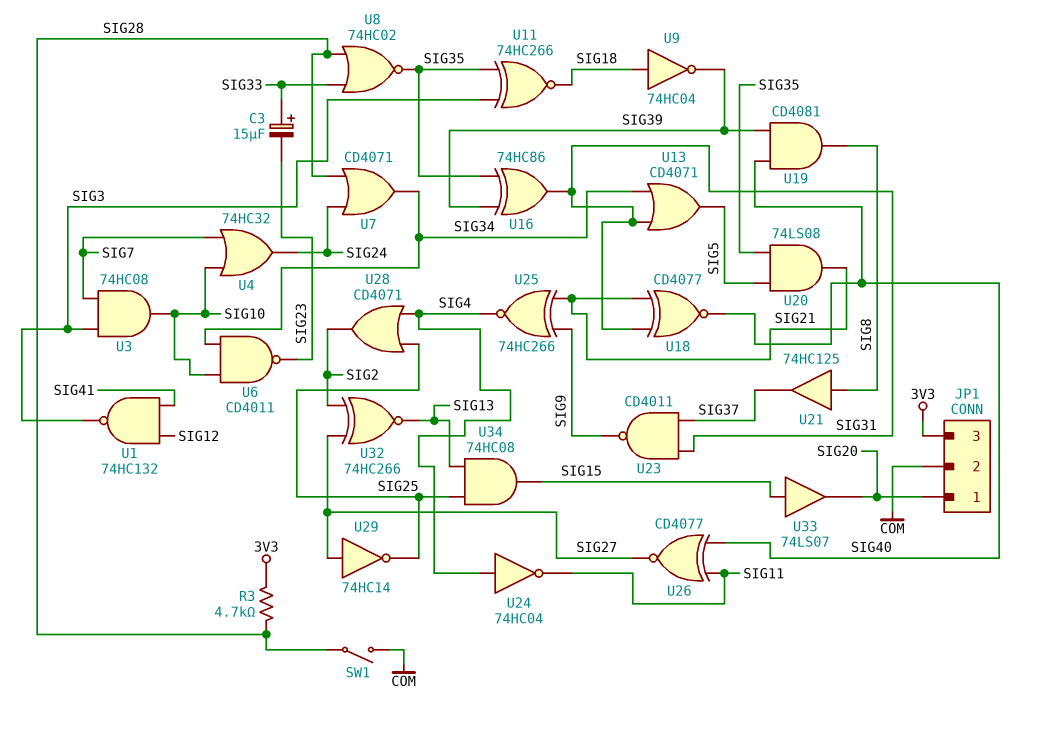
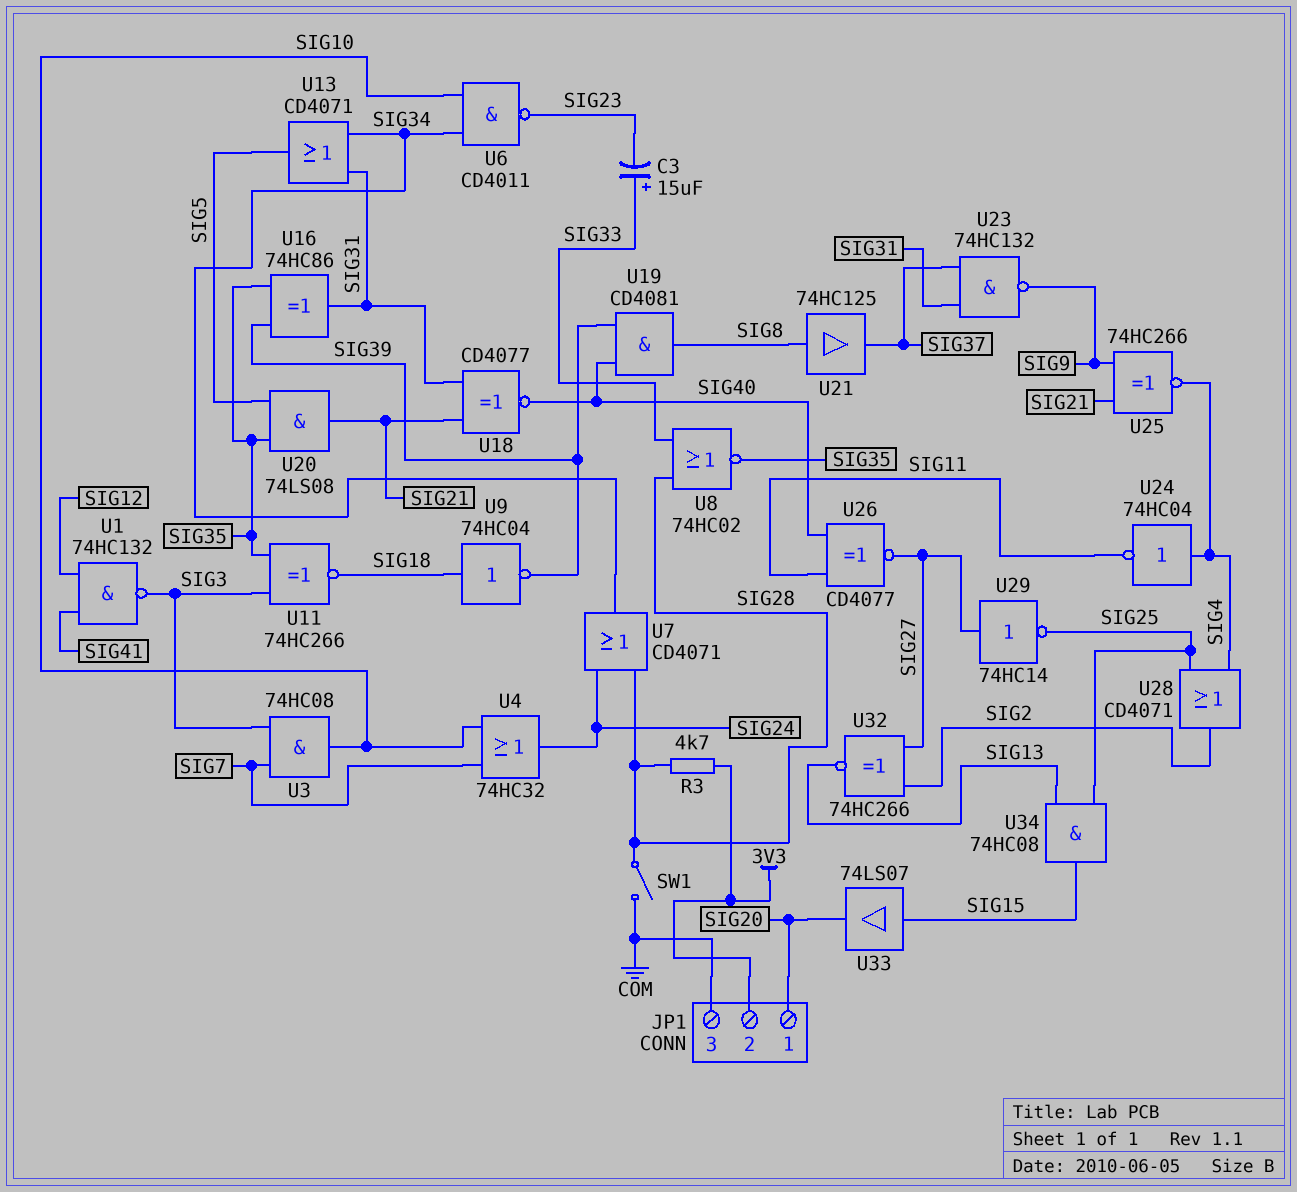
JP1 pin 2: COM -> 3V3
JP1 pin 3: 3V3 -> COM
U23: NAND CD4011 (in SIG31, in SIG37, out SIG9) -> NAND 74HC132 (in SIG31, in SIG37, out SIG9)

